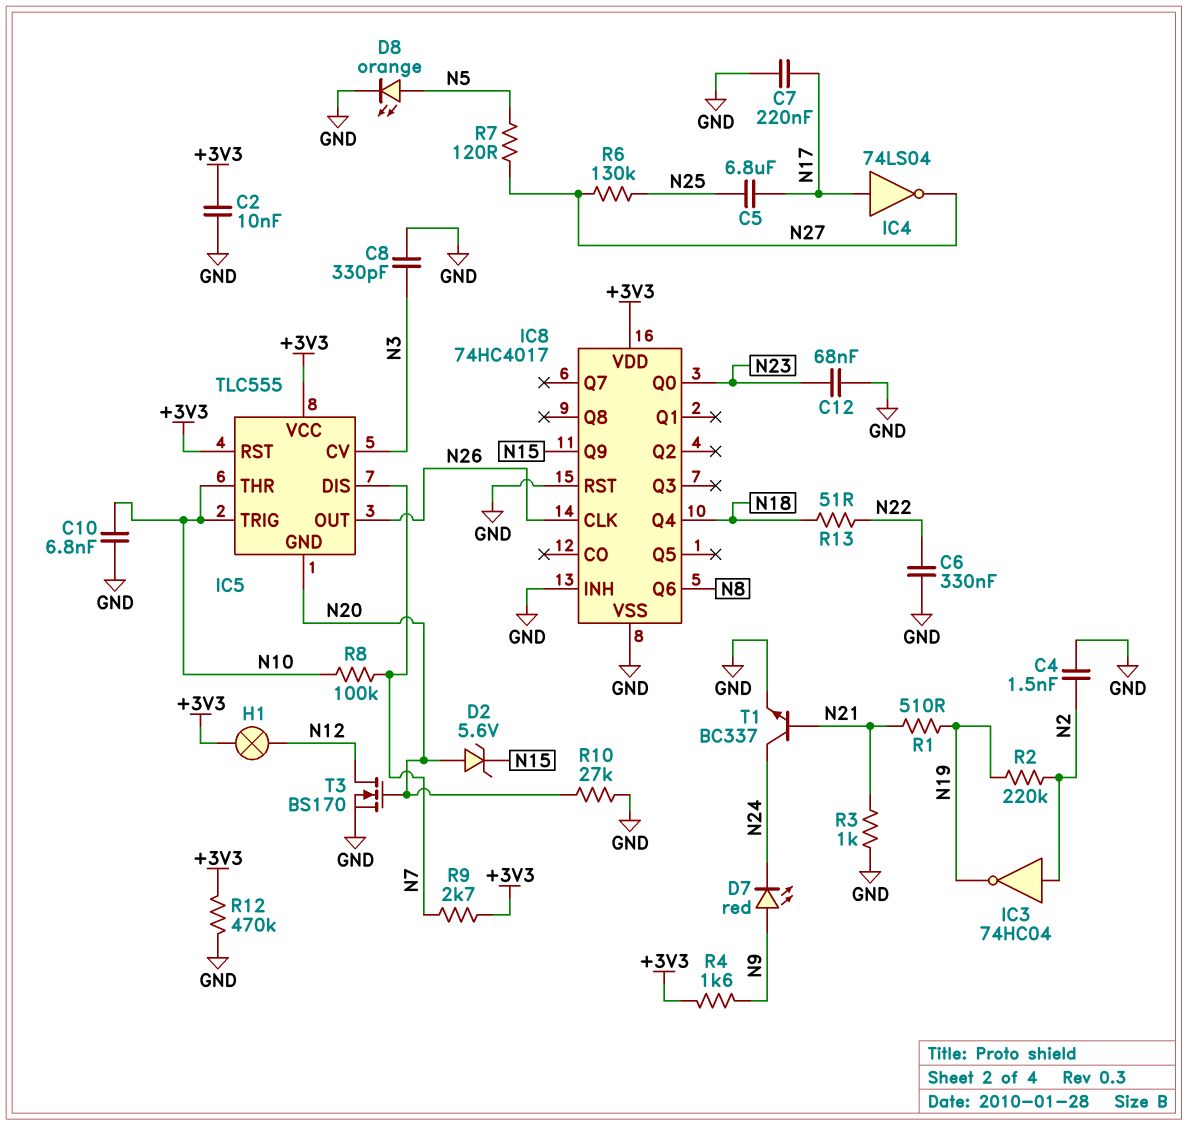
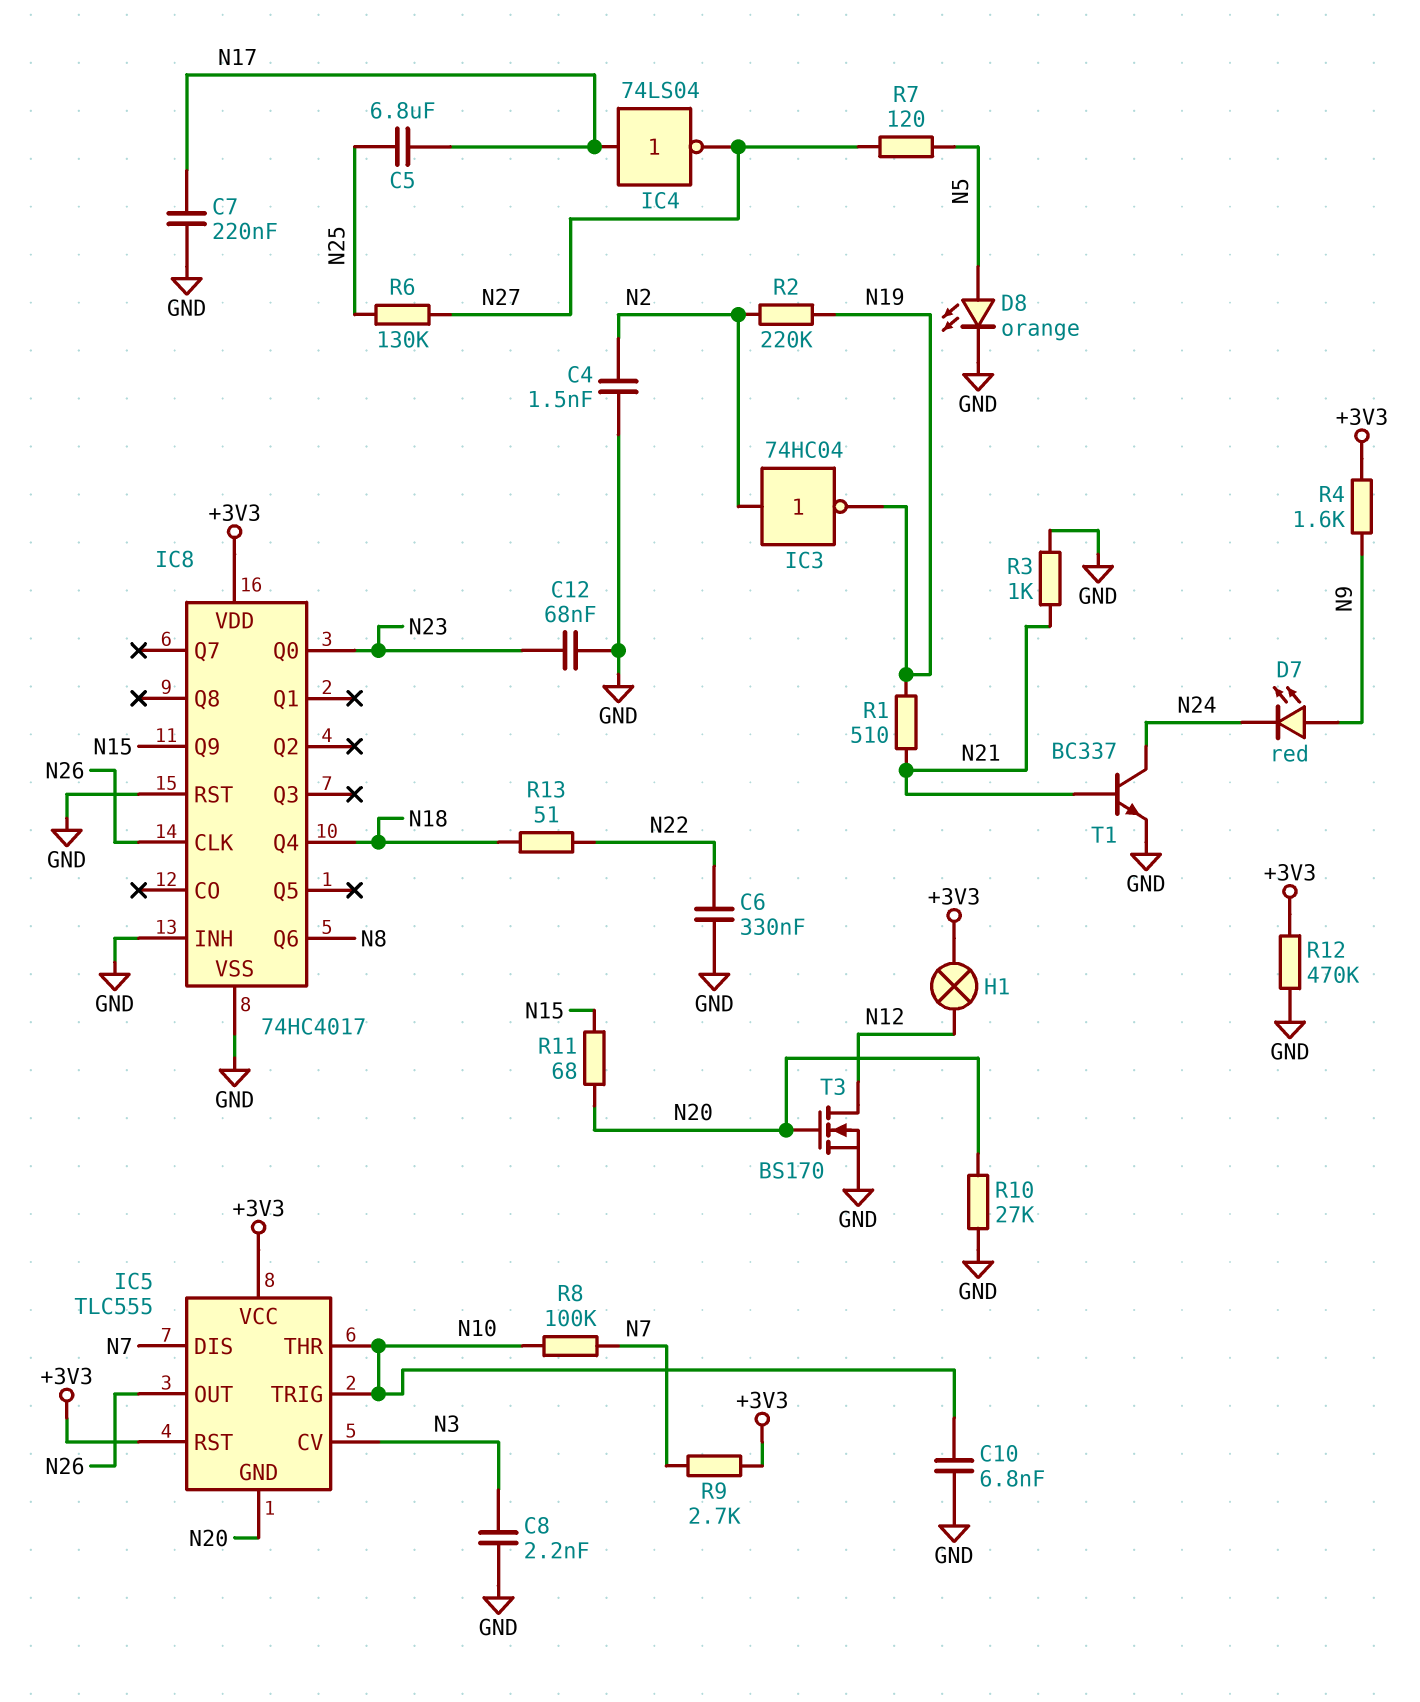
C2: 10nF (+3V3, GND) -> none
C8: 330pF (GND, N3) -> 2.2nF (GND, N3)
D2: zener 5.6V (A N20, K N15) -> none
R11: none -> 68 (N15, N20)

